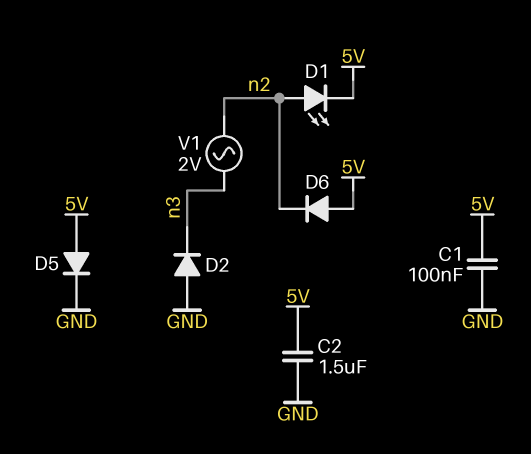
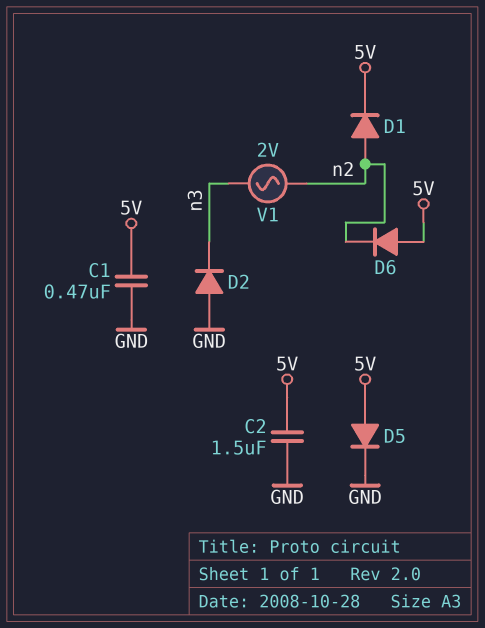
C1: 100nF (5V, GND) -> 470nF (5V, GND)
D1: LED (A n2, K 5V) -> diode (A n2, K 5V)

